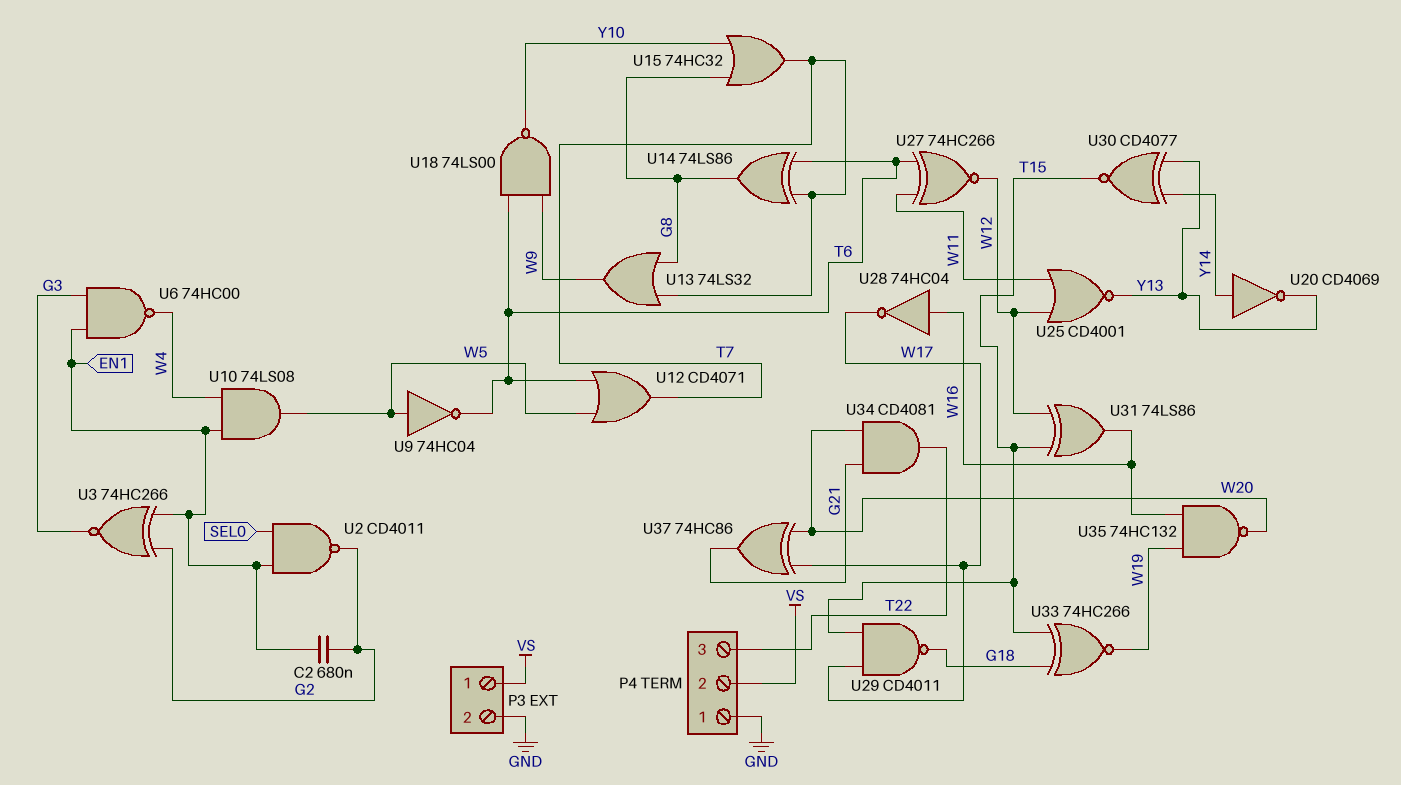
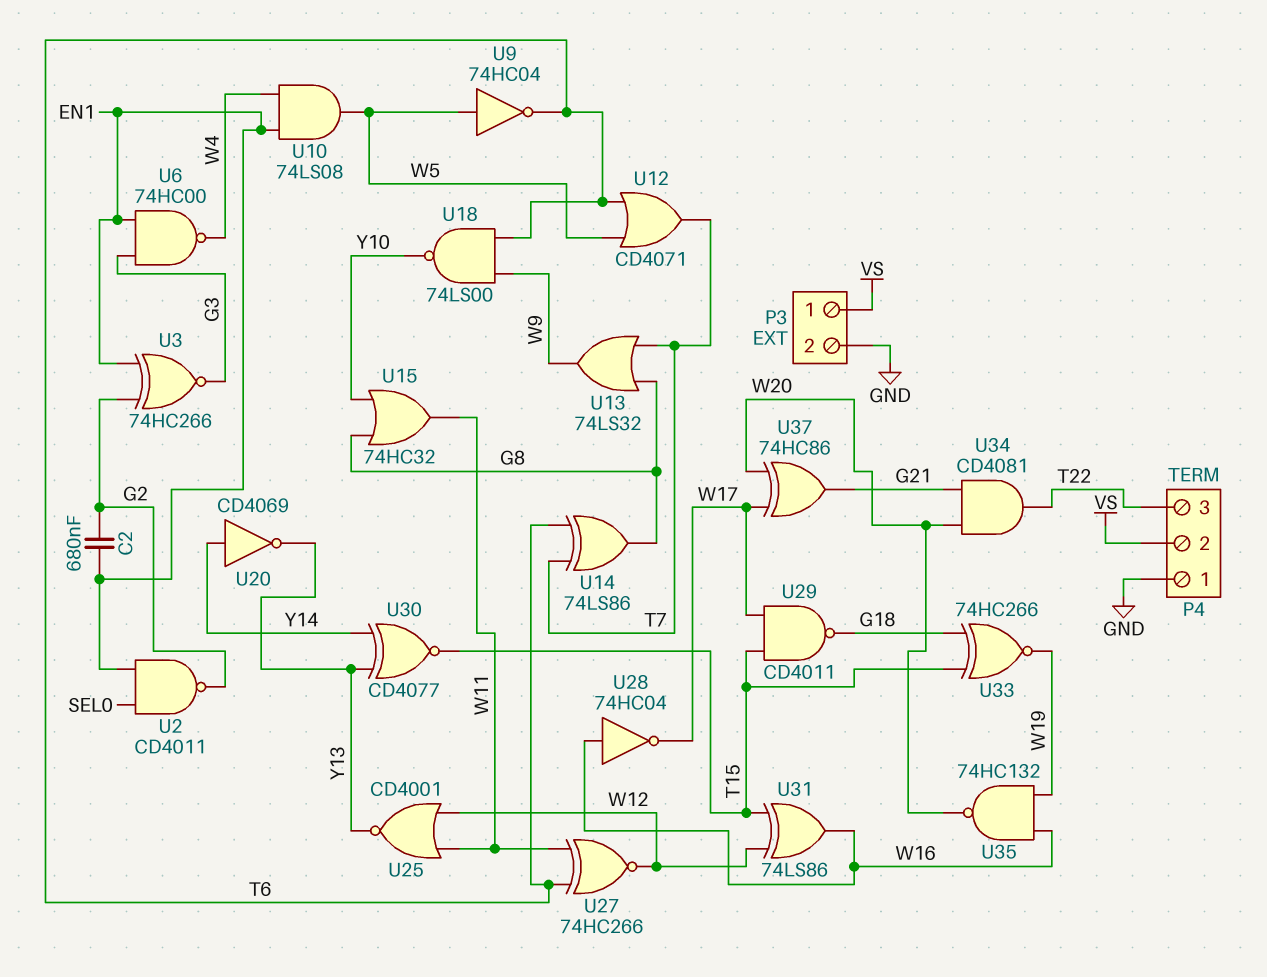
U15: OR 74HC32 (in G8, in Y10, out T7) -> OR 74HC32 (in G8, in Y10, out W11)

